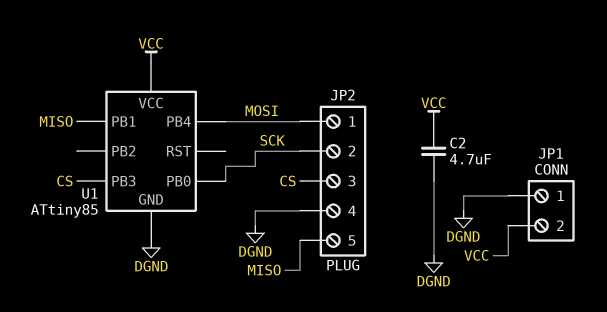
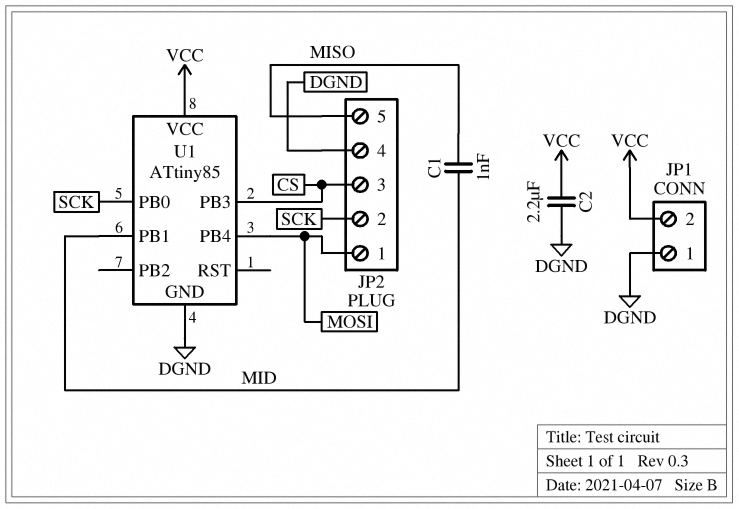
C1: none -> 1nF (MID, MISO)
C2: 4.7uF (DGND, VCC) -> 2.2uF (DGND, VCC)
U1 pin PB1: MISO -> MID

